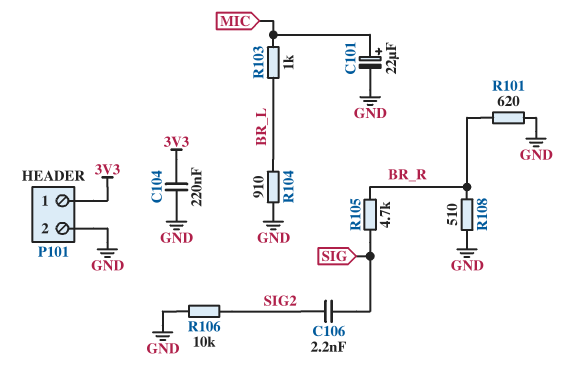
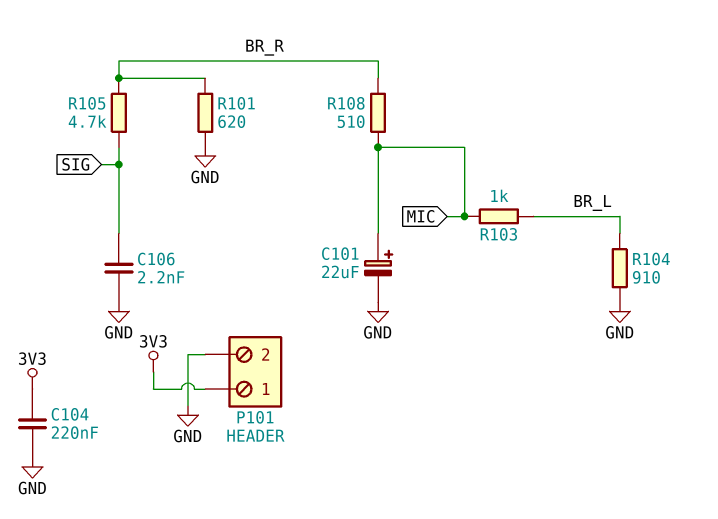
C106: 2.2nF (SIG, SIG2) -> 2.2nF (GND, SIG)
R106: 10k (GND, SIG2) -> none
R108: 510 (BR_R, GND) -> 510 (BR_R, MIC)

